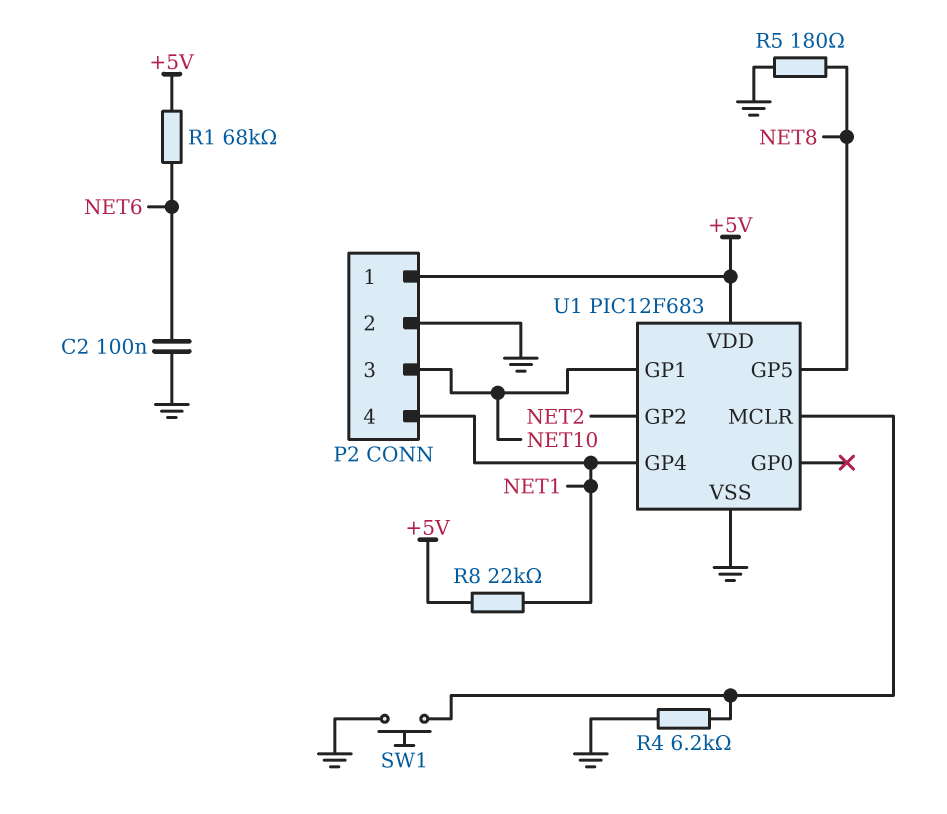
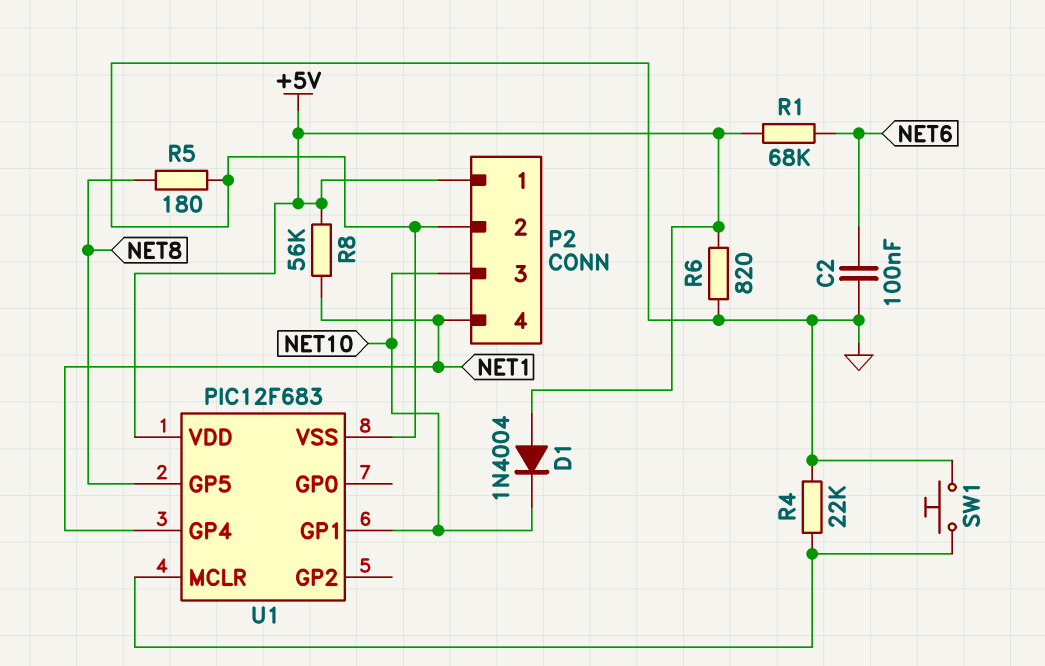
D1: none -> diode 1N4004 (A +5V, K NET10)
R4: 6.2k (GND, U1/MCLR) -> 22k (GND, U1/MCLR)
R6: none -> 820 (+5V, GND)
R8: 22k (+5V, NET1) -> 56k (+5V, NET1)
U1 pin GP2: NET2 -> none

